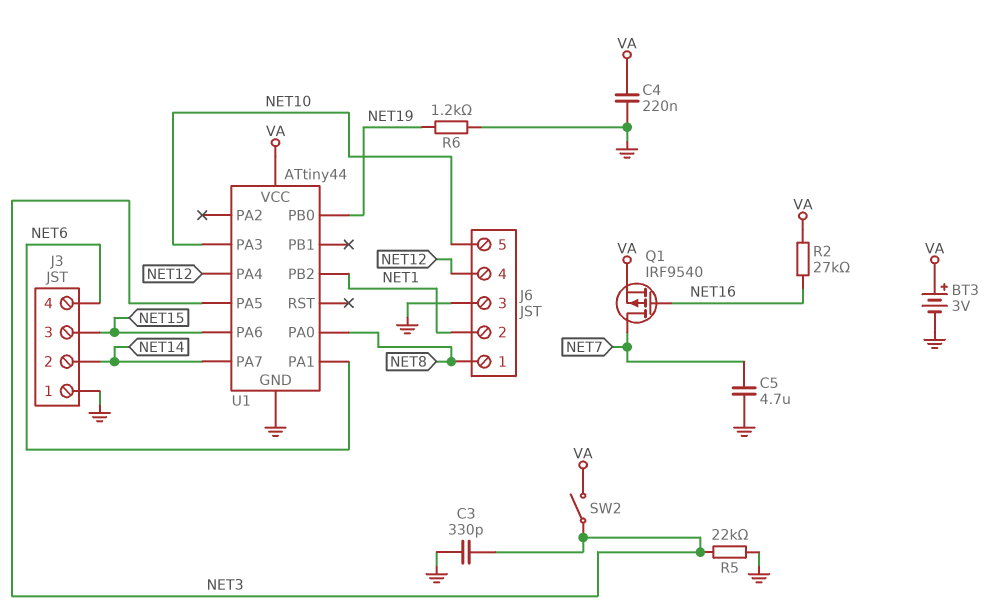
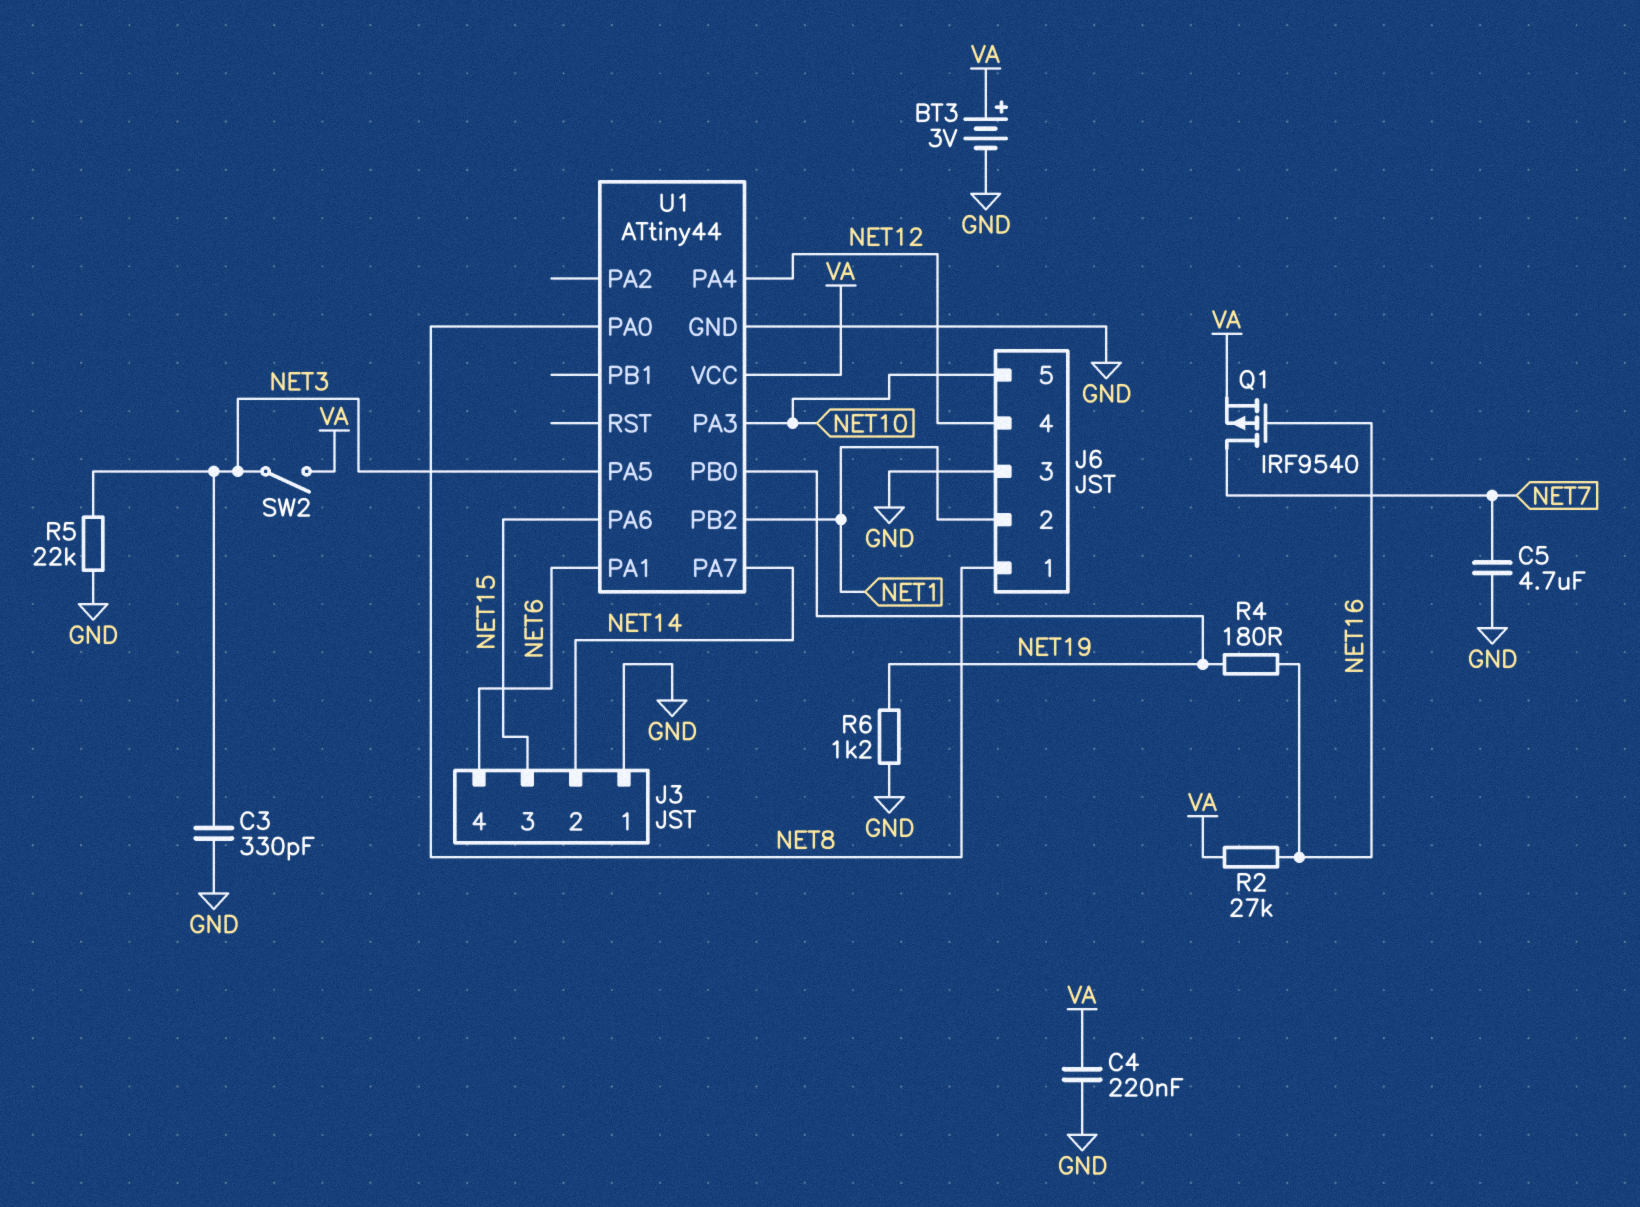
R4: none -> 180 (NET16, NET19)

